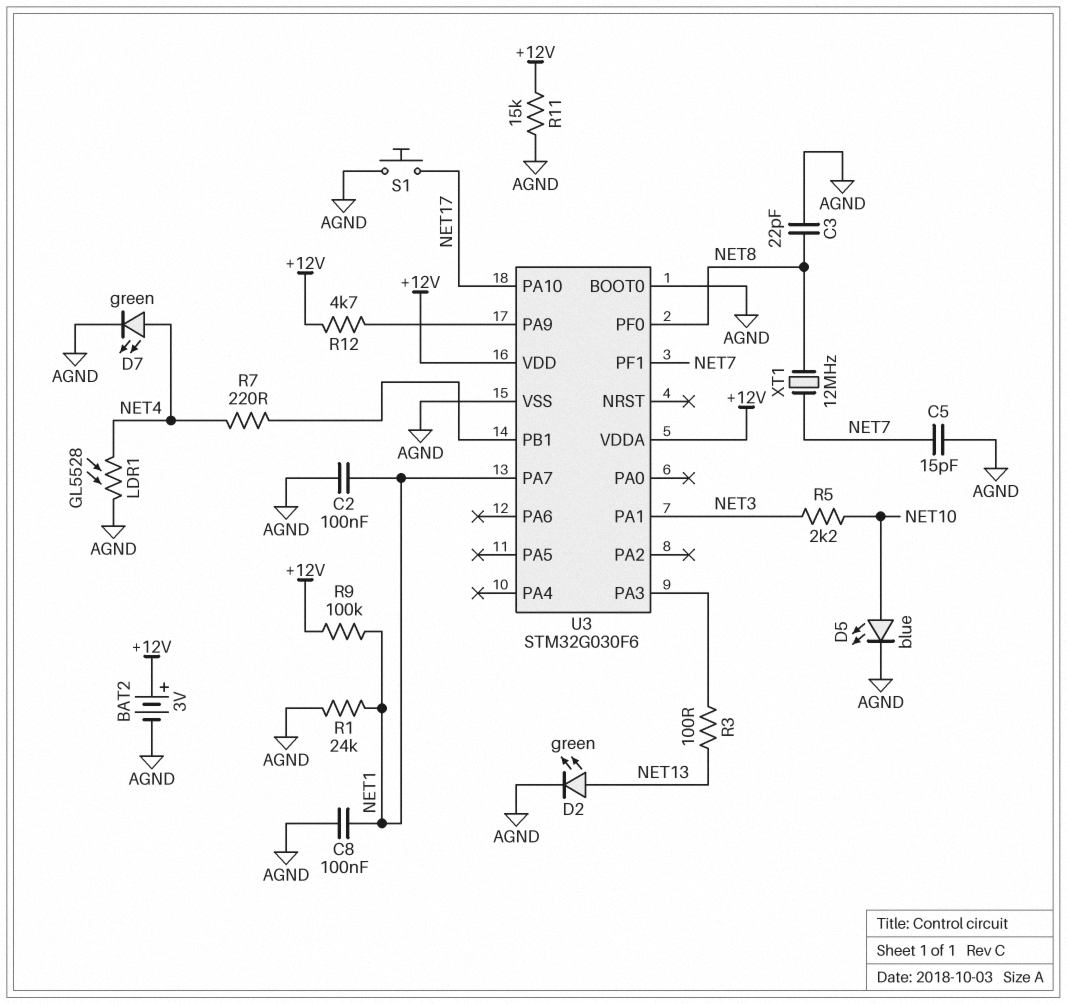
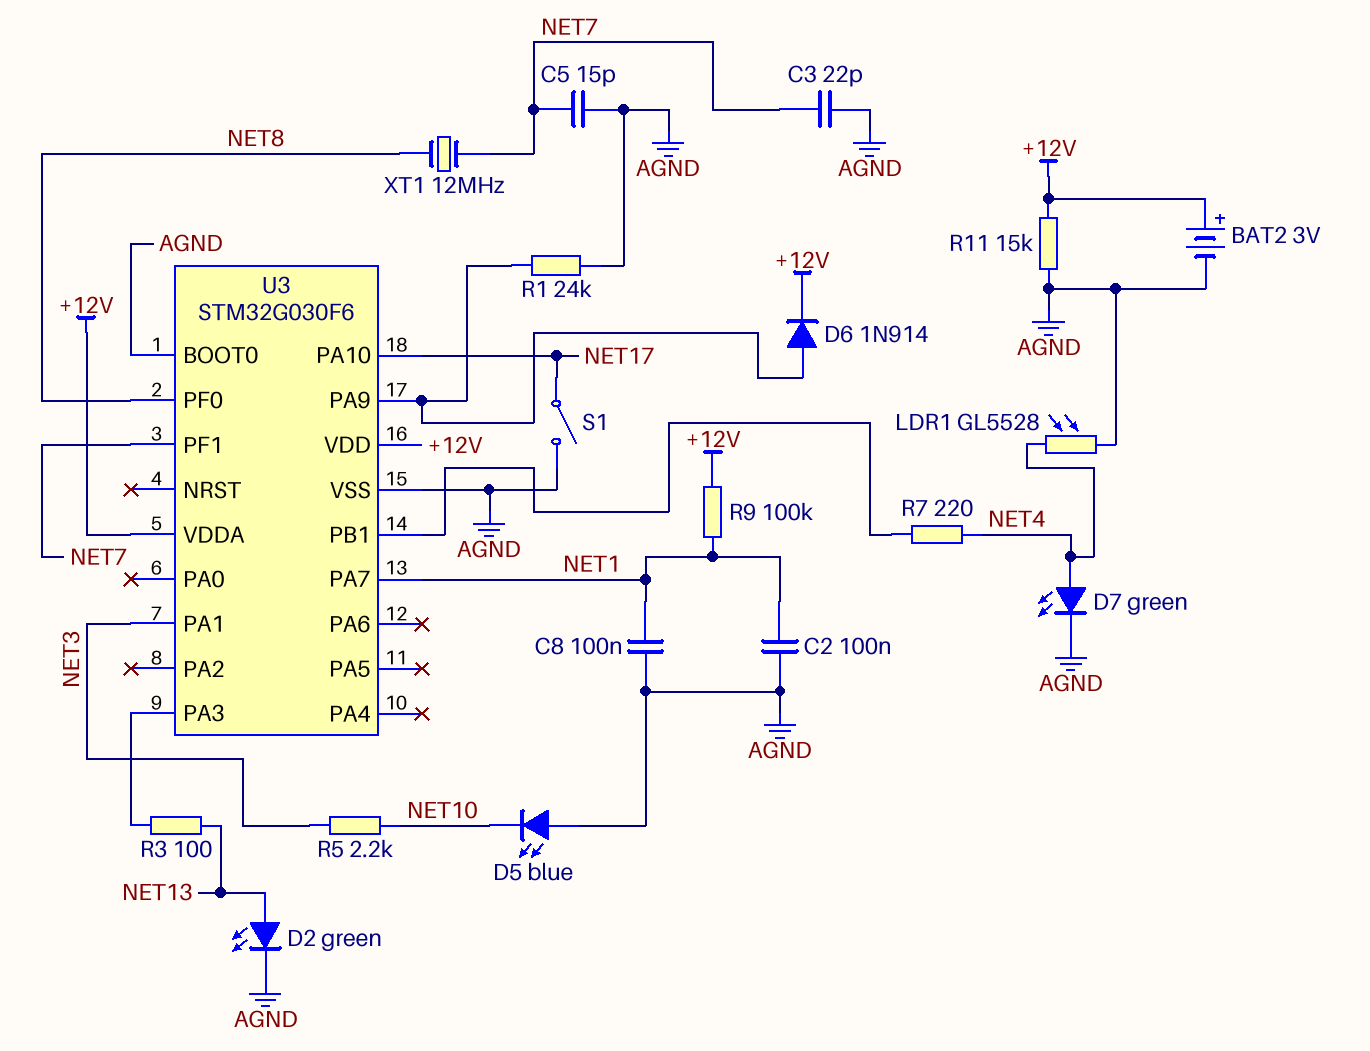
C3: 22pF (AGND, NET8) -> 22pF (AGND, NET7)
D5: LED blue (A NET10, K AGND) -> LED blue (A AGND, K NET10)
D6: none -> diode 1N914 (A U3/PA9, K +12V)
R1: 24k (AGND, NET1) -> 24k (AGND, U3/PA9)
R12: 4.7k (+12V, U3/PA9) -> none
S1: button (AGND, NET17) -> switch (AGND, NET17)

